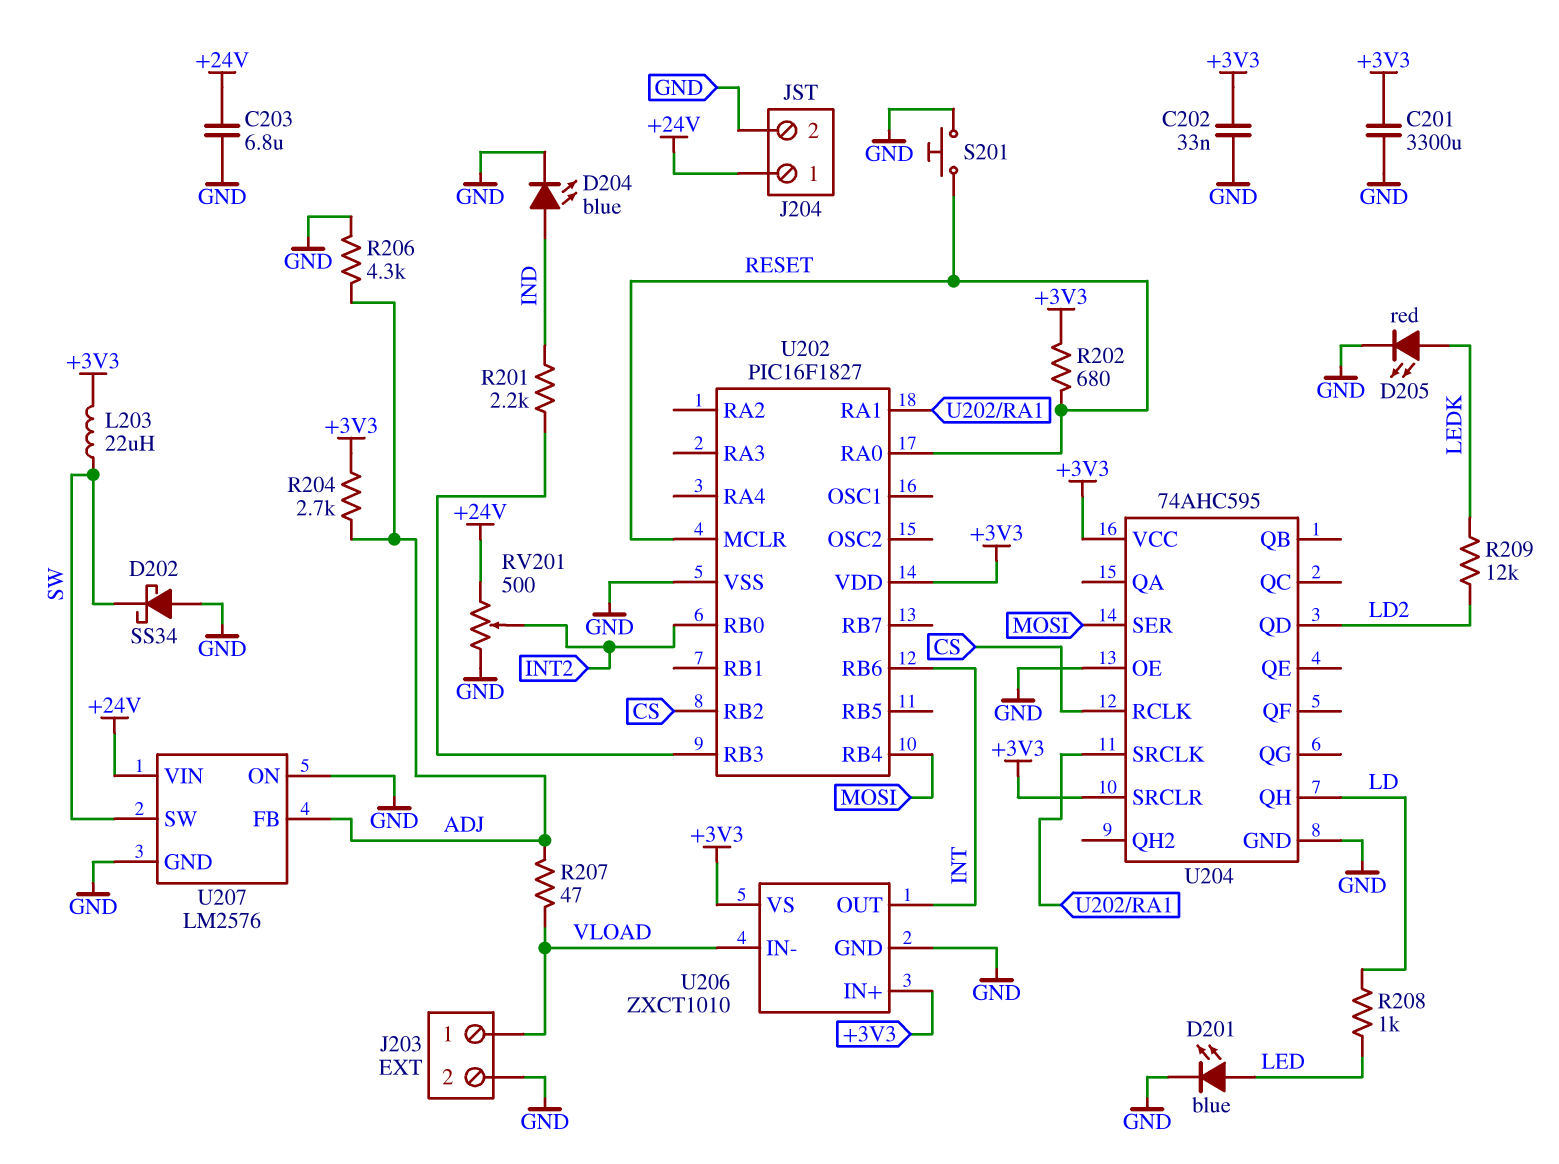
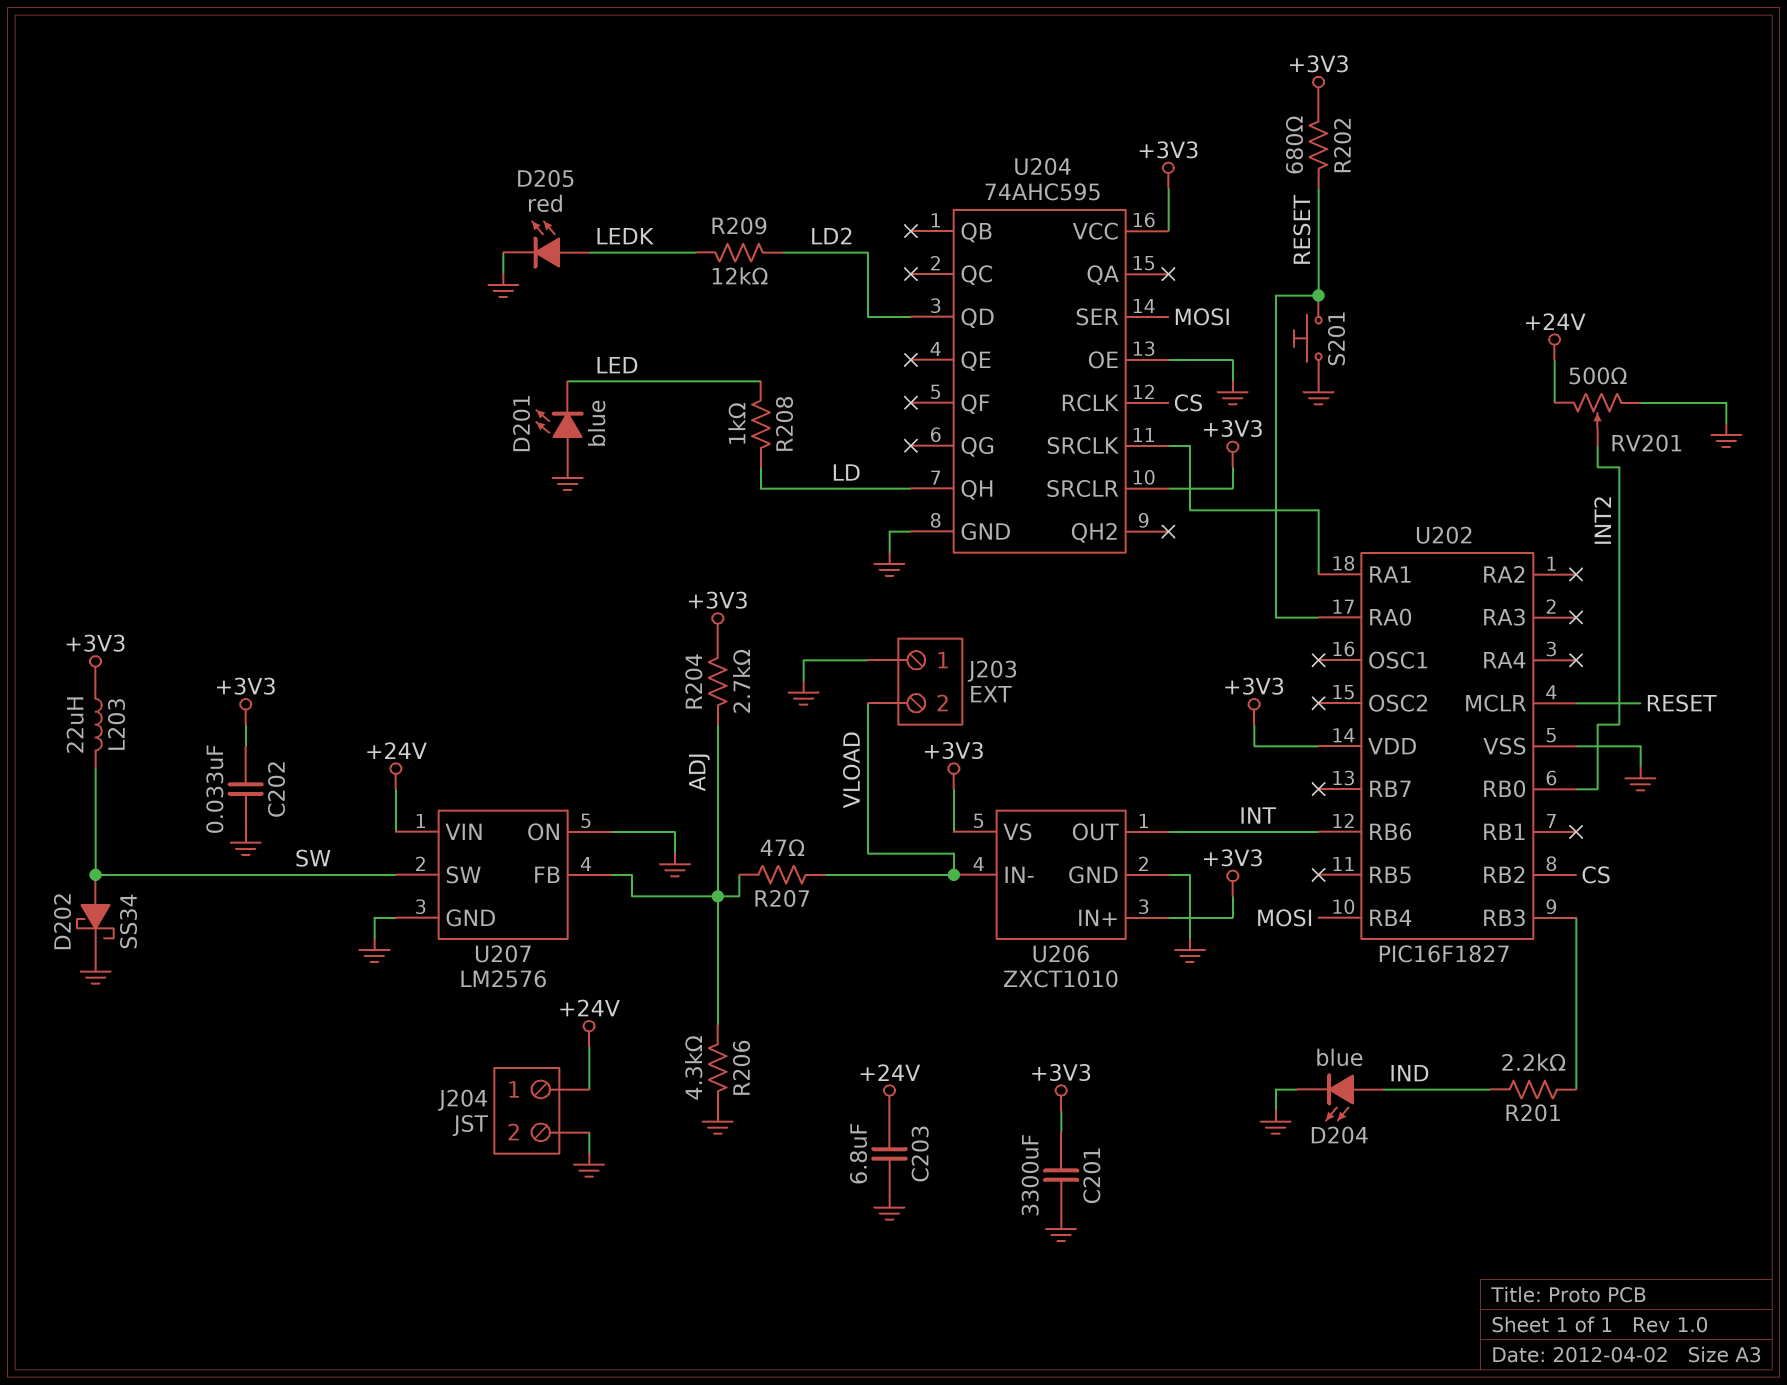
D201: LED blue (A LED, K GND) -> LED blue (A GND, K LED)
D202: schottky SS34 (A GND, K SW) -> schottky SS34 (A SW, K GND)
J203 pin 1: VLOAD -> GND
J203 pin 2: GND -> VLOAD

